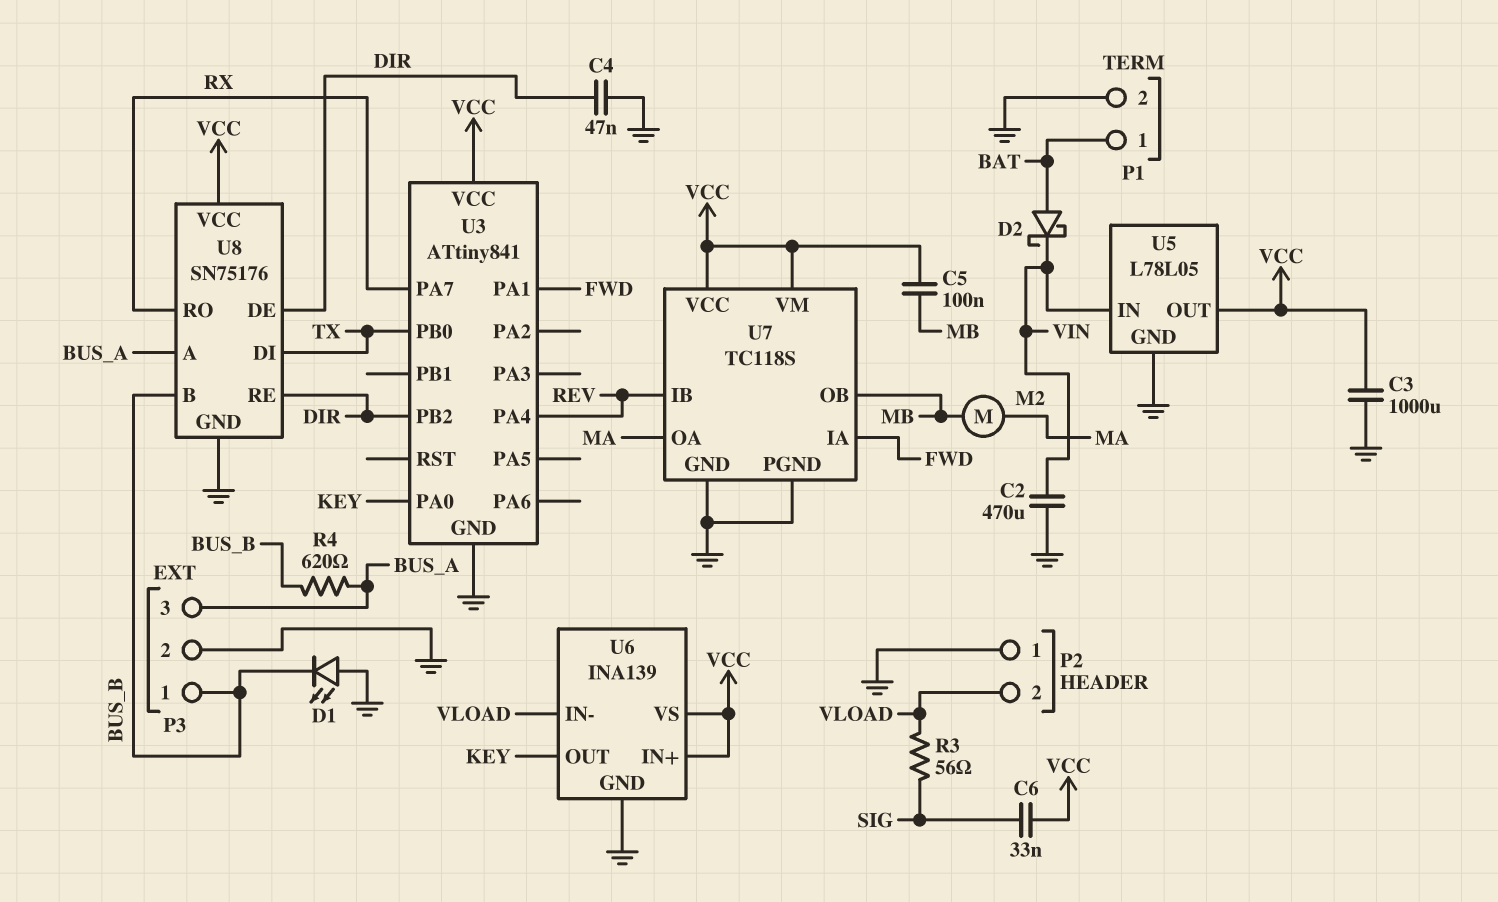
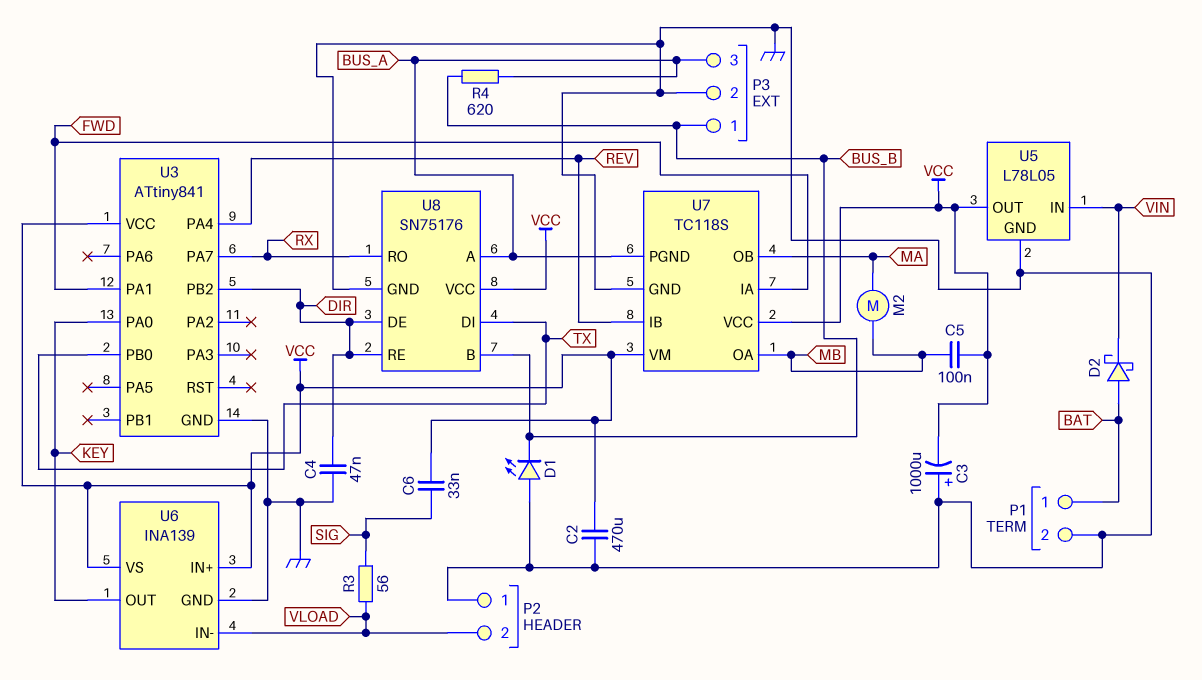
C2: 470uF (GND, VIN) -> 470uF (GND, VCC)
C3: 1000uF (GND, VCC) -> 1000uF (plus GND, minus VCC)
U7 pin OA: MA -> MB
U7 pin OB: MB -> MA
U7 pin PGND: GND -> BUS_A

